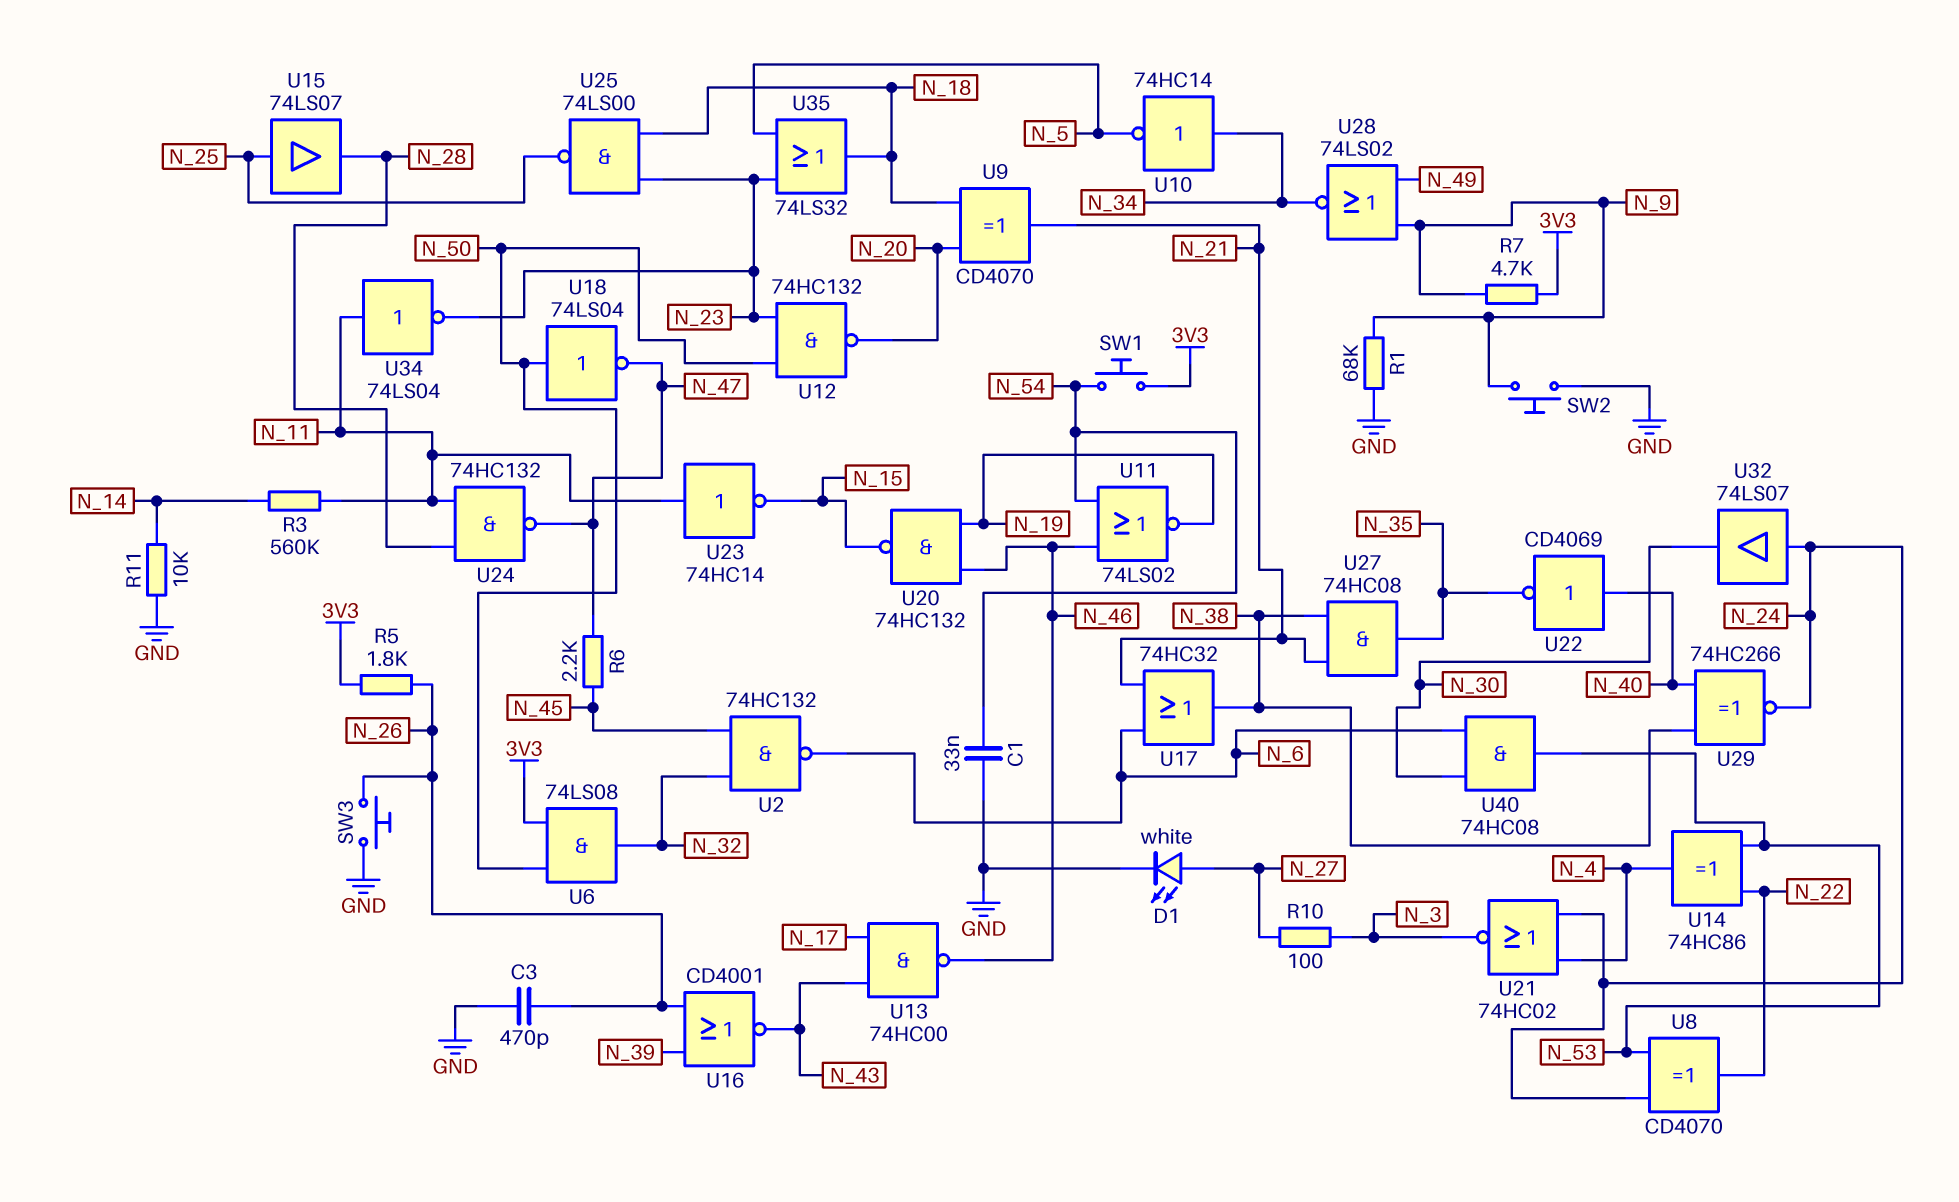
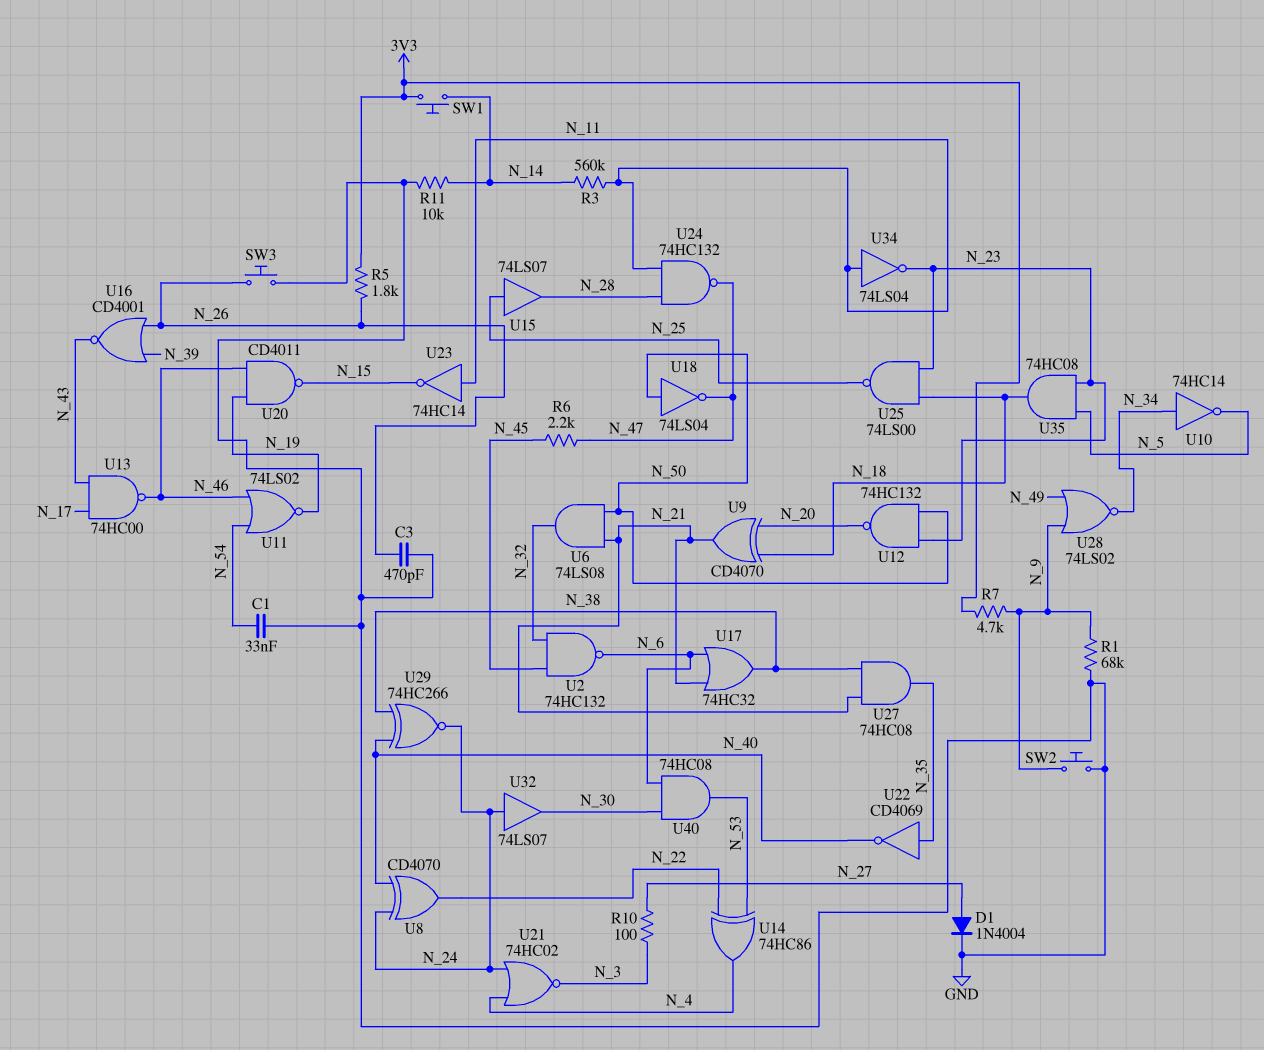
D1: LED white (A N_27, K GND) -> diode 1N4004 (A N_27, K GND)
SW1: button (3V3, N_54) -> button (3V3, N_14)
U6: AND 74LS08 (in 3V3, in N_50, out N_32) -> AND 74LS08 (in N_21, in N_50, out N_32)
U8: XOR CD4070 (in N_24, in N_53, out N_22) -> XOR CD4070 (in N_24, in N_40, out N_22)
U20: NAND 74HC132 (in N_19, in N_46, out N_15) -> NAND CD4011 (in N_19, in N_46, out N_15)
U22: NOT CD4069 (in N_40, out N_35) -> NOT CD4069 (in N_35, out N_40)
U35: OR 74LS32 (in N_5, in N_23, out N_18) -> AND 74HC08 (in N_5, in N_23, out N_18)

